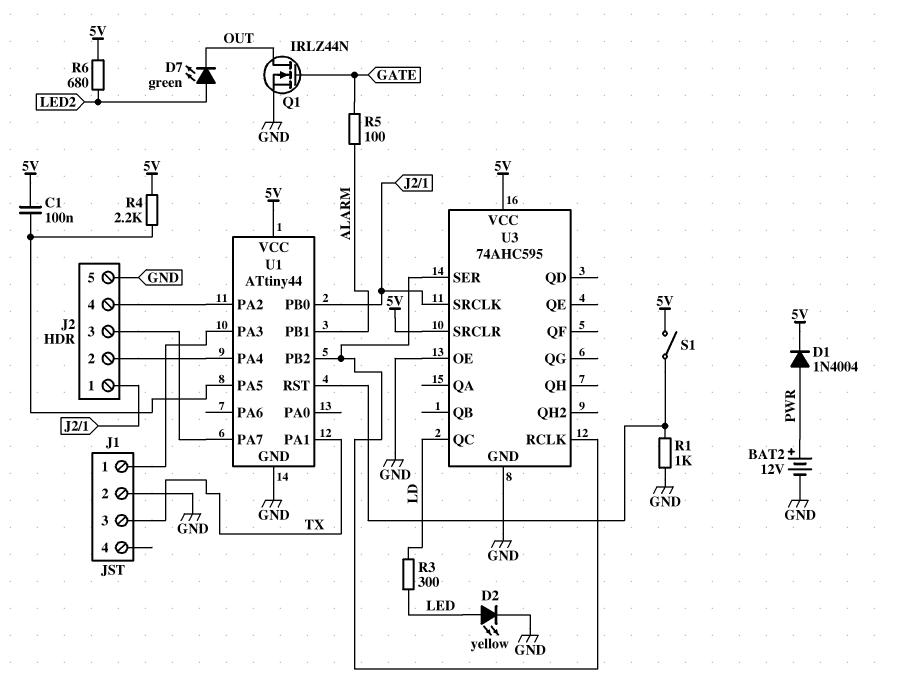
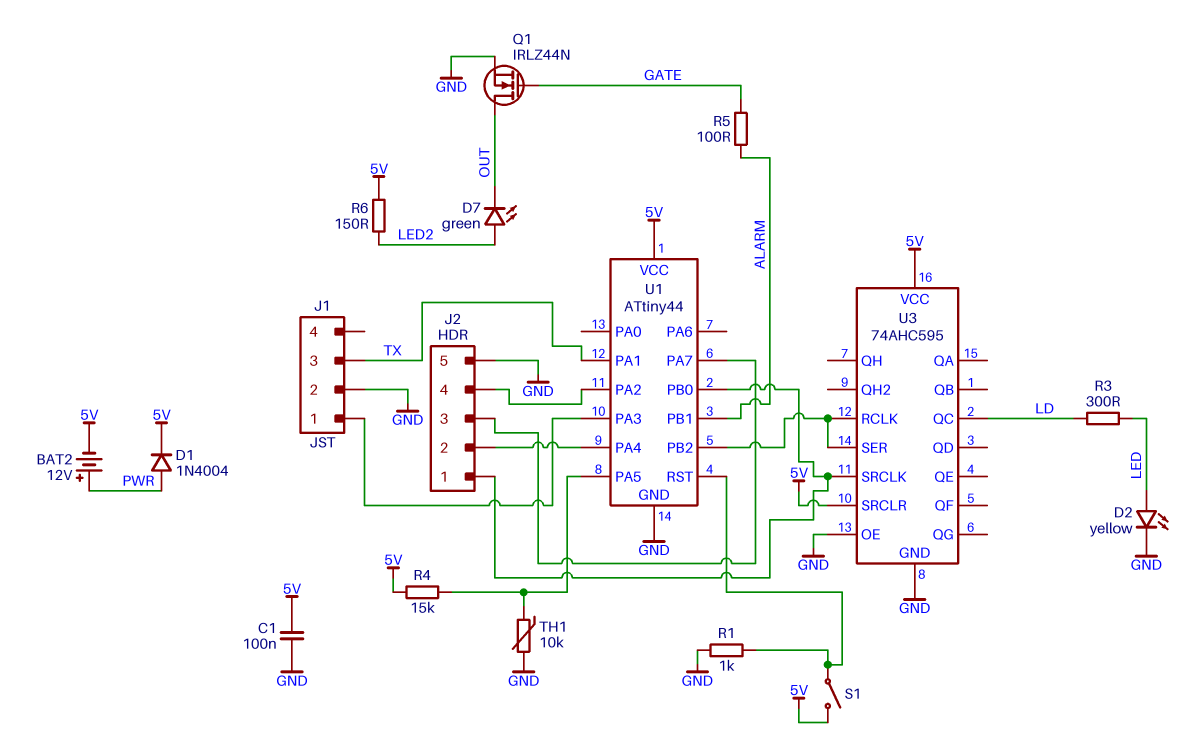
BAT2: 12V (plus PWR, minus GND) -> 12V (plus PWR, minus 5V)
C1: 100nF (5V, U1/PA5) -> 100nF (5V, GND)
R4: 2.2k (5V, U1/PA5) -> 15k (5V, U1/PA5)
R6: 680 (5V, LED2) -> 150 (5V, LED2)
TH1: none -> 10k (GND, U1/PA5)

